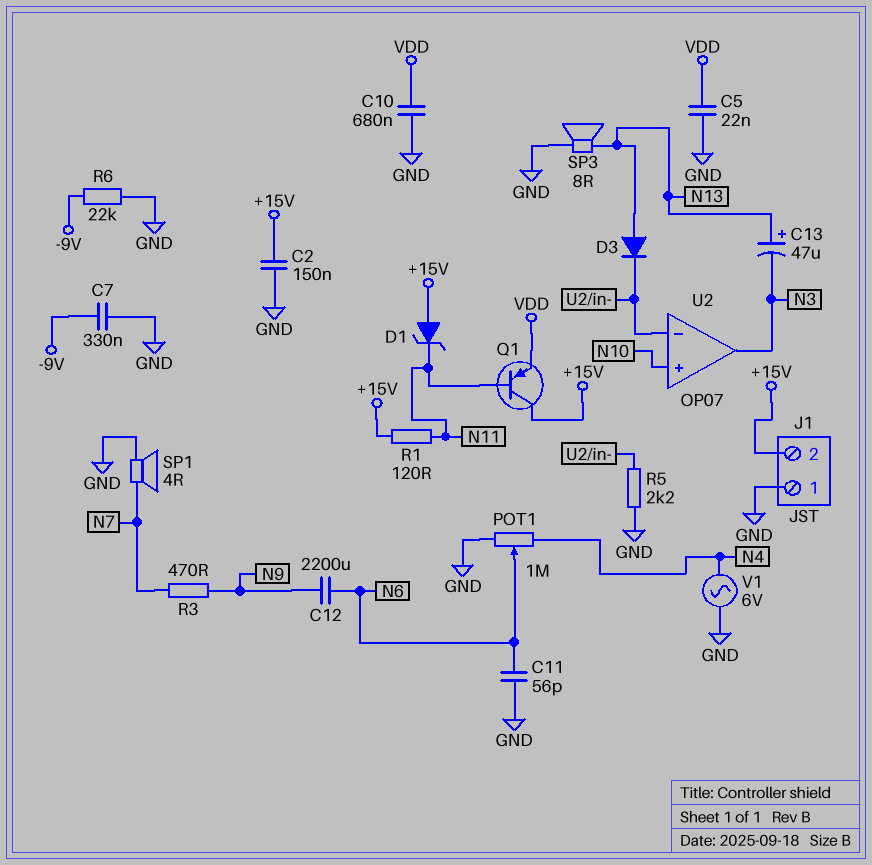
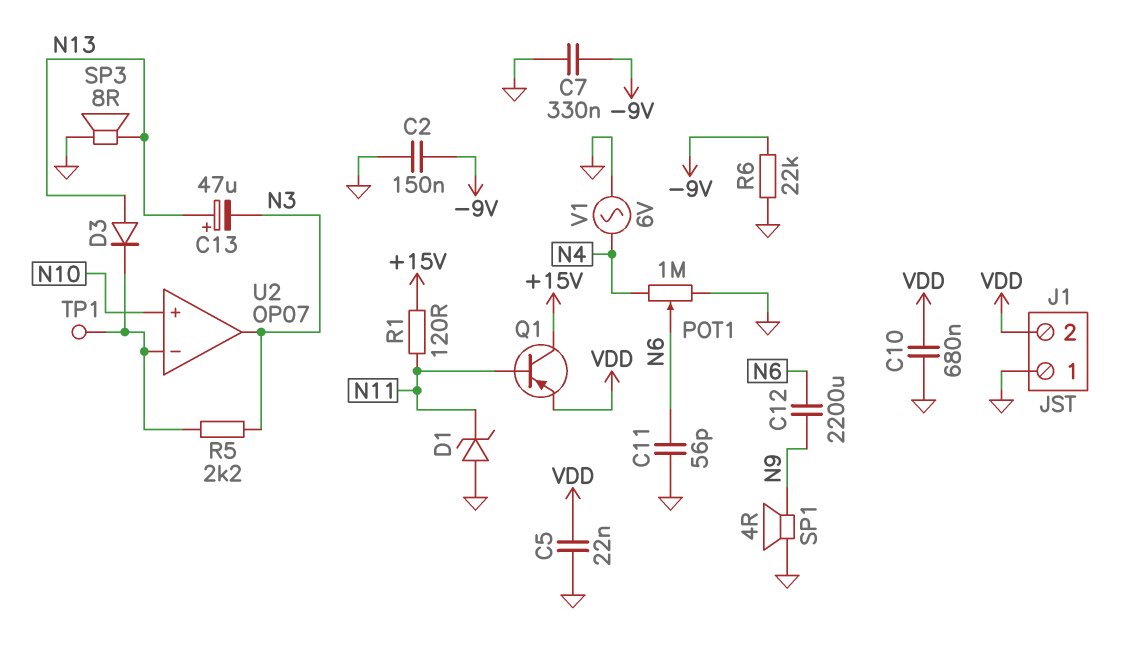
C2: 150nF (+15V, GND) -> 150nF (-9V, GND)
D1: zener (A +15V, K N11) -> zener (A GND, K N11)
J1 pin 2: +15V -> VDD
R3: 470 (N7, N9) -> none
R5: 2.2k (GND, U2/in-) -> 2.2k (N3, U2/in-)
SP1: speaker 4R (GND, N7) -> speaker 4R (GND, N9)
TP1: none -> test point (U2/in-)

